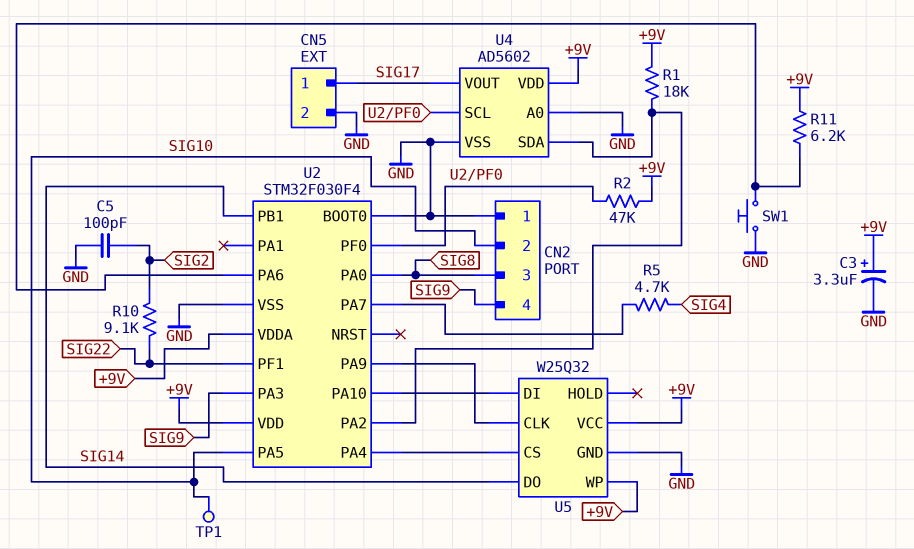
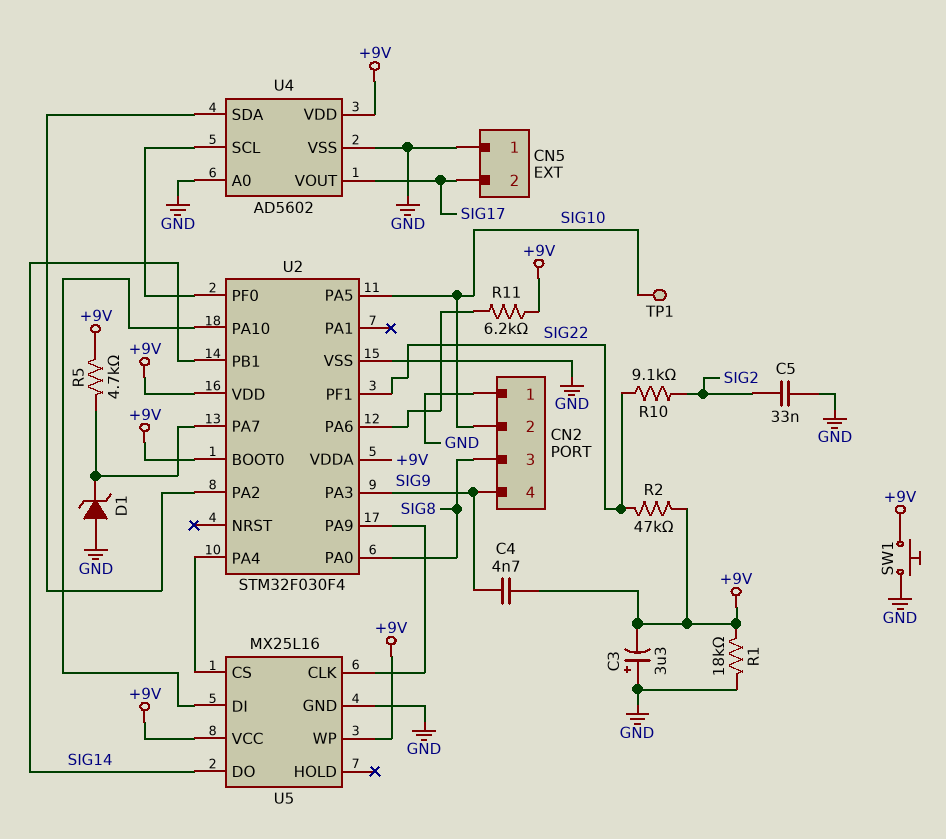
C3: 3.3uF (plus +9V, minus GND) -> 3.3uF (plus GND, minus +9V)
C4: none -> 4.7nF (+9V, SIG9)
C5: 100pF (GND, SIG2) -> 33nF (GND, SIG2)
CN5 pin 1: SIG17 -> GND
CN5 pin 2: GND -> SIG17
D1: none -> zener (A GND, K U2/PA7)
R1: 18k (+9V, U2/PA2) -> 18k (+9V, GND)
R2: 47k (+9V, U2/PF0) -> 47k (+9V, SIG22)
R5: 4.7k (SIG4, U2/PA7) -> 4.7k (+9V, U2/PA7)
SW1: button (GND, U2/PA6) -> button (+9V, GND)
U2 pin BOOT0: GND -> +9V
U5: W25Q32 -> MX25L16

